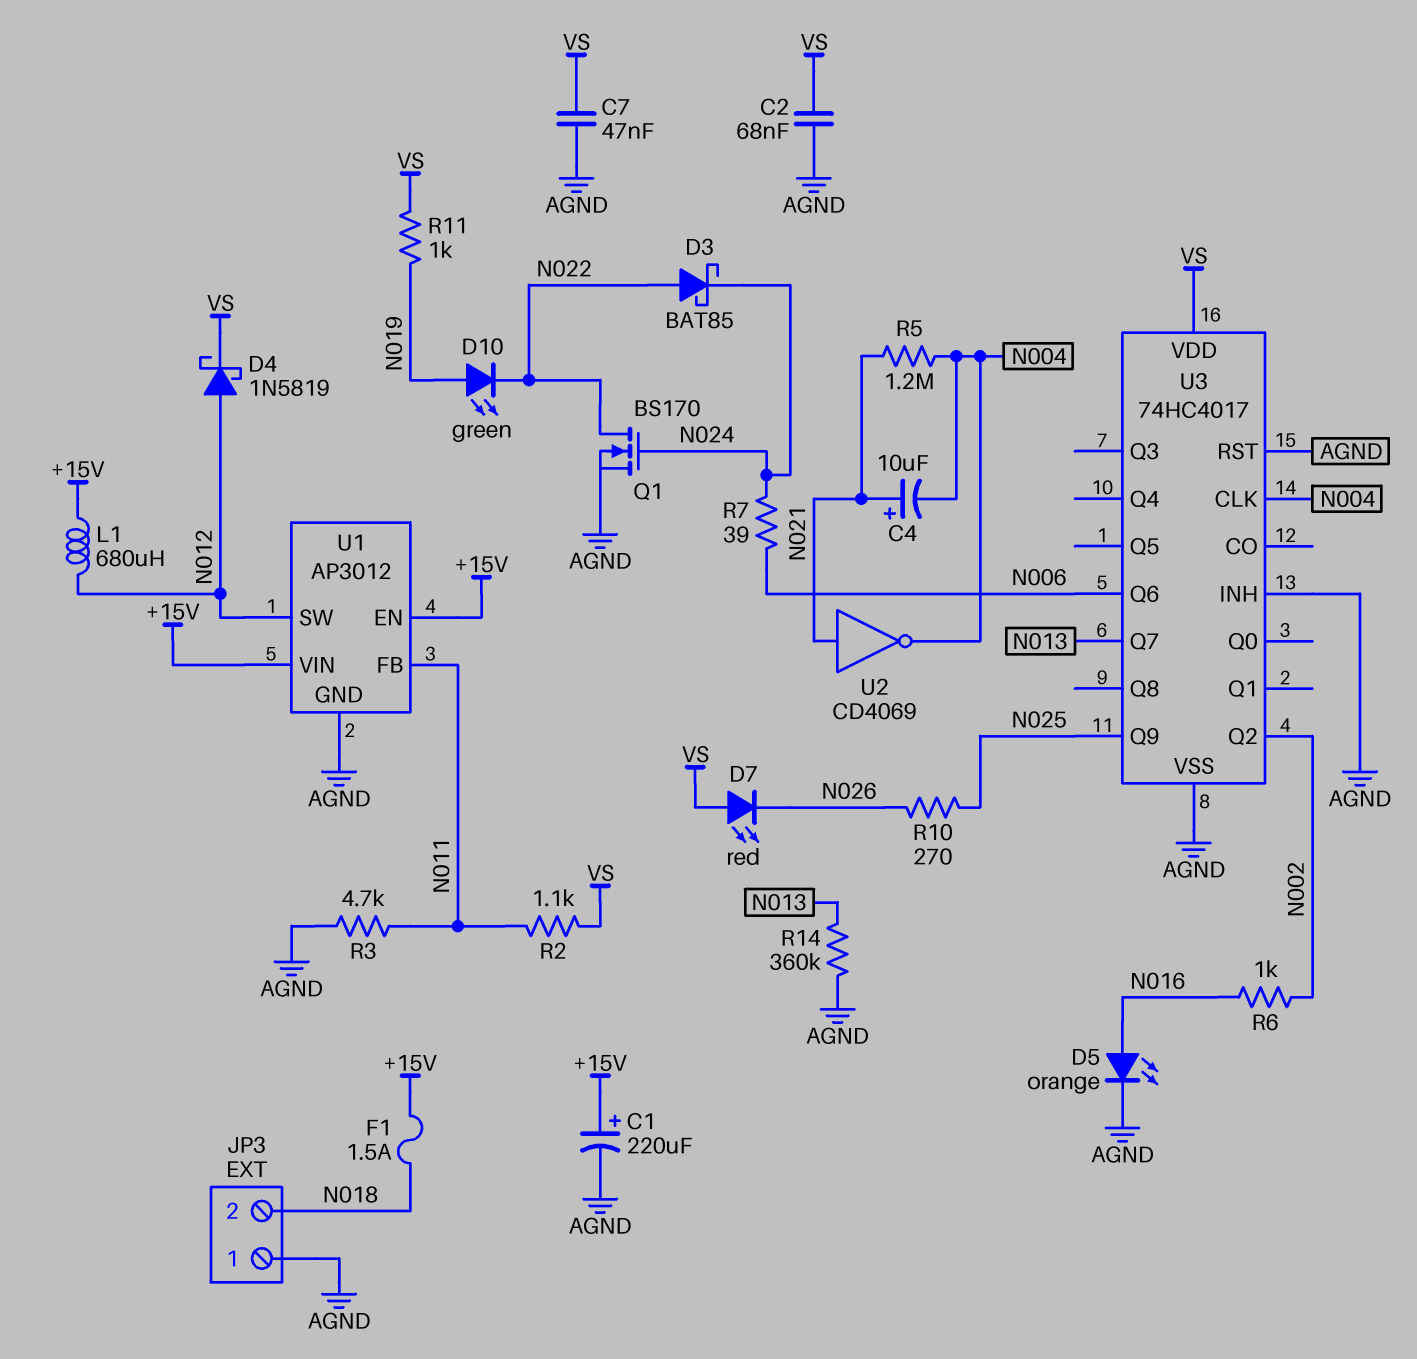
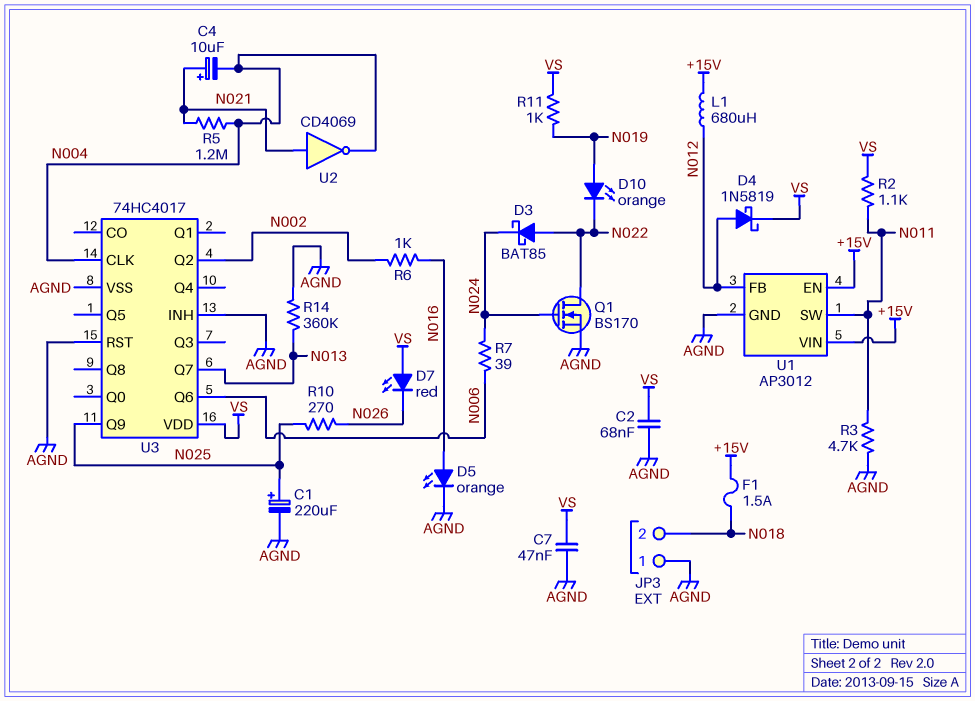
C1: 220uF (plus +15V, minus AGND) -> 220uF (plus N025, minus AGND)
D10: LED green (A N019, K N022) -> LED orange (A N019, K N022)
U1 pin FB: N011 -> N012
U1 pin SW: N012 -> N011

